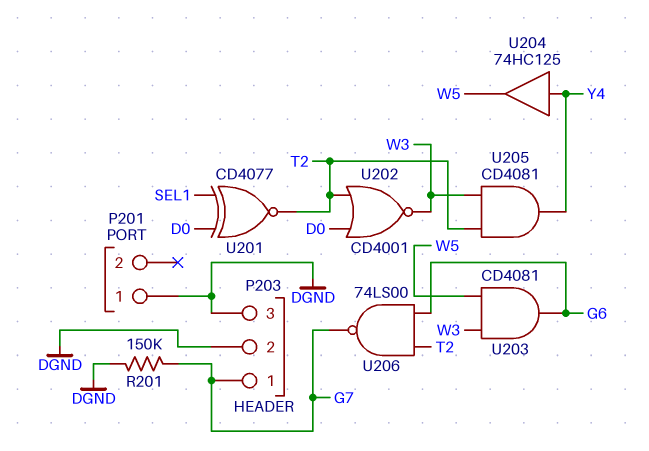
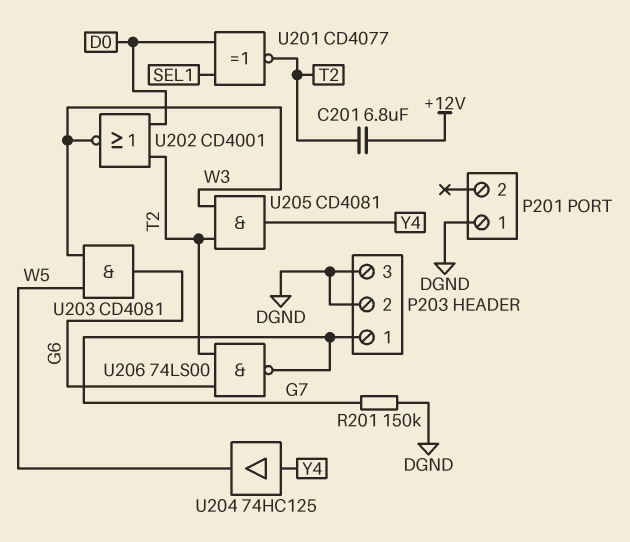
C201: none -> 6.8uF (+12V, T2)

